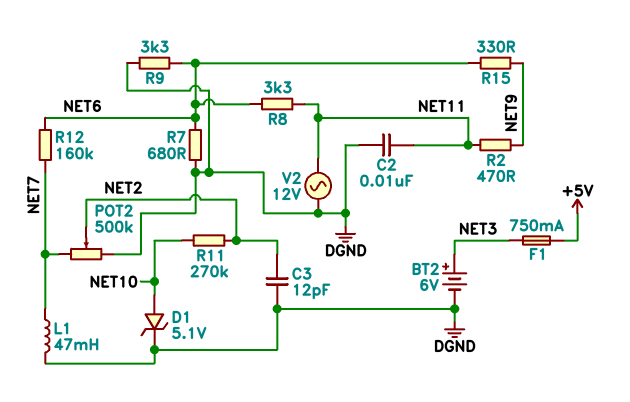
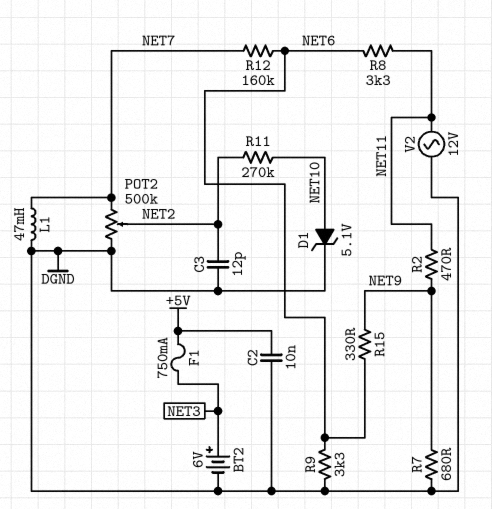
C2: 10nF (DGND, NET11) -> 10nF (+5V, DGND)
R7: 680 (DGND, NET6) -> 680 (DGND, NET9)

